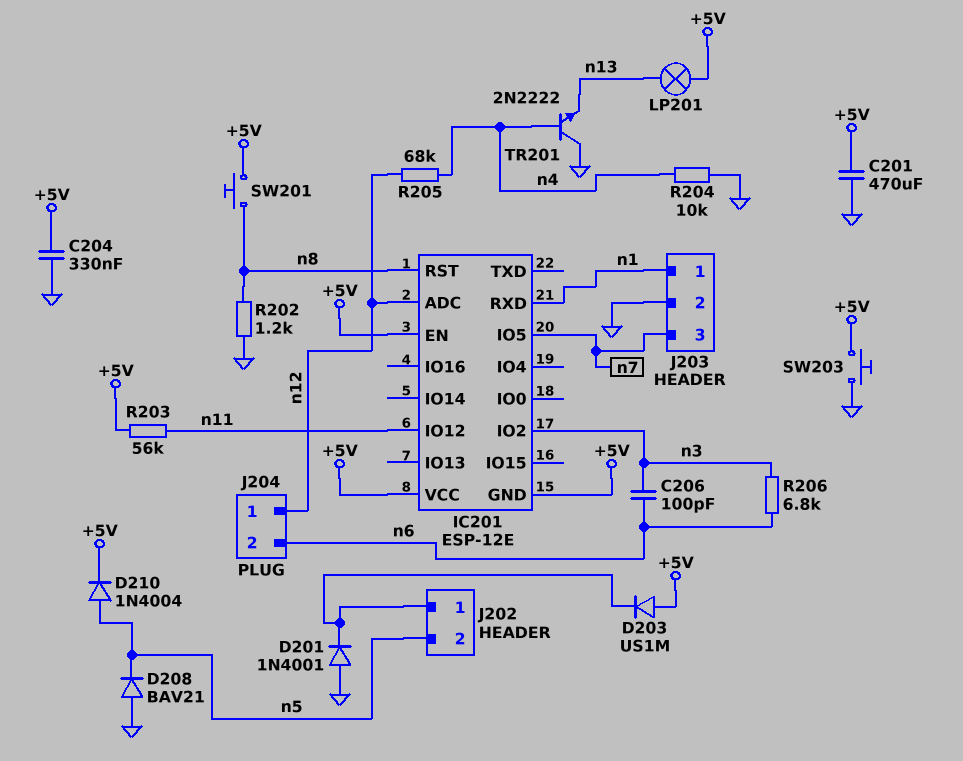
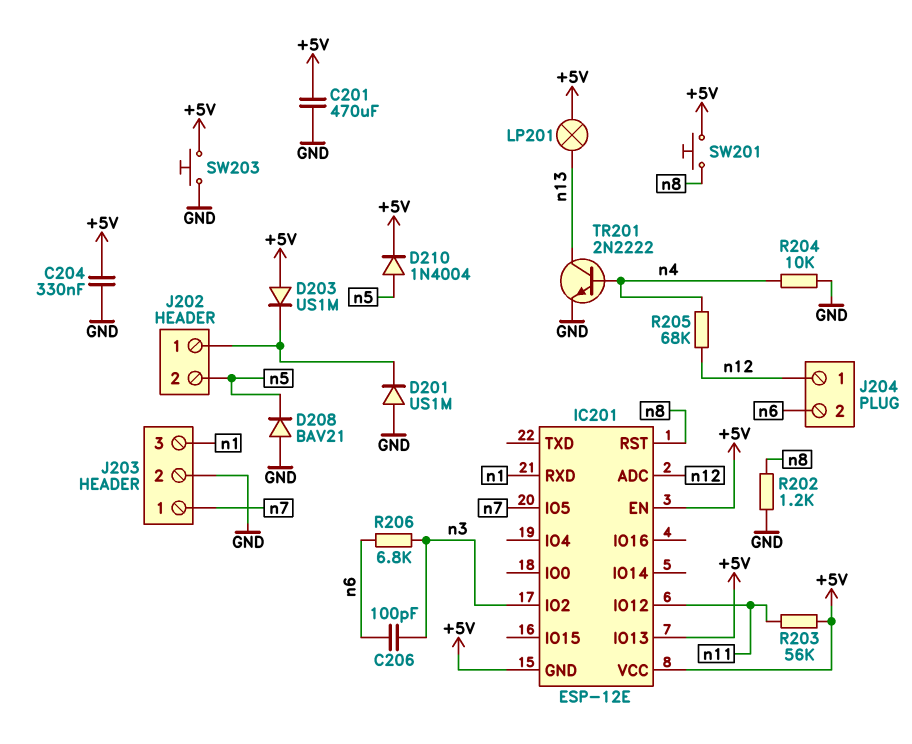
D201: diode 1N4001 (A GND, K J202/1) -> diode US1M (A GND, K J202/1)
IC201 pin IO13: none -> +5V
J203 pin 1: n1 -> n7
J203 pin 3: n7 -> n1
TR201: NPN 2N2222 (B n4, C GND, E n13) -> NPN 2N2222 (B n4, C n13, E GND)

